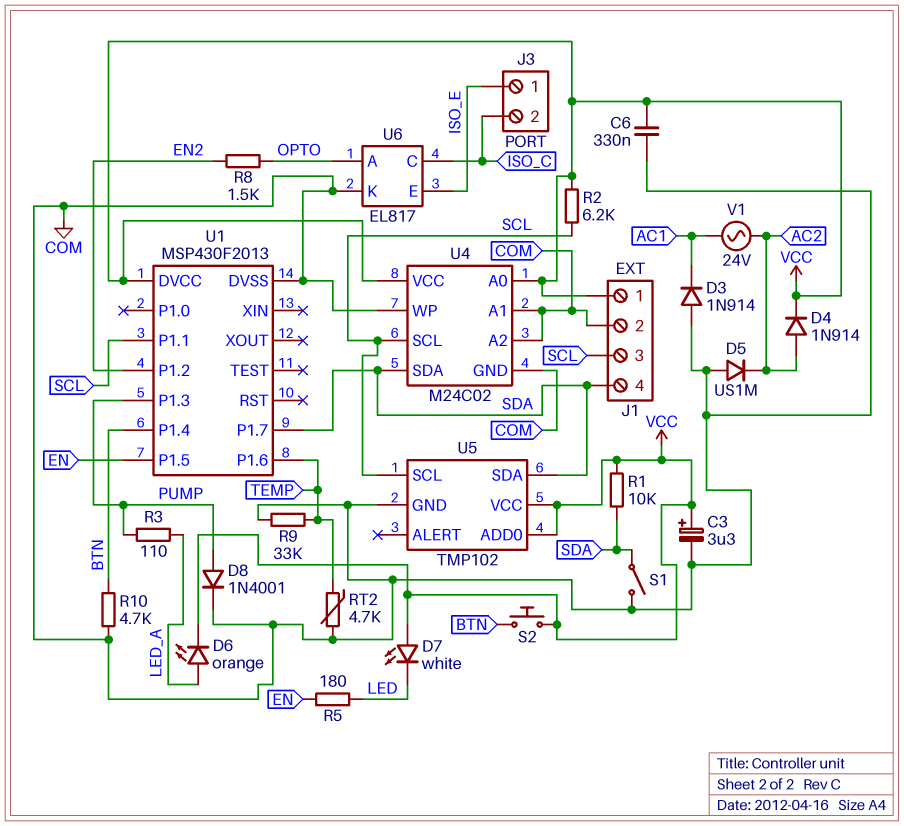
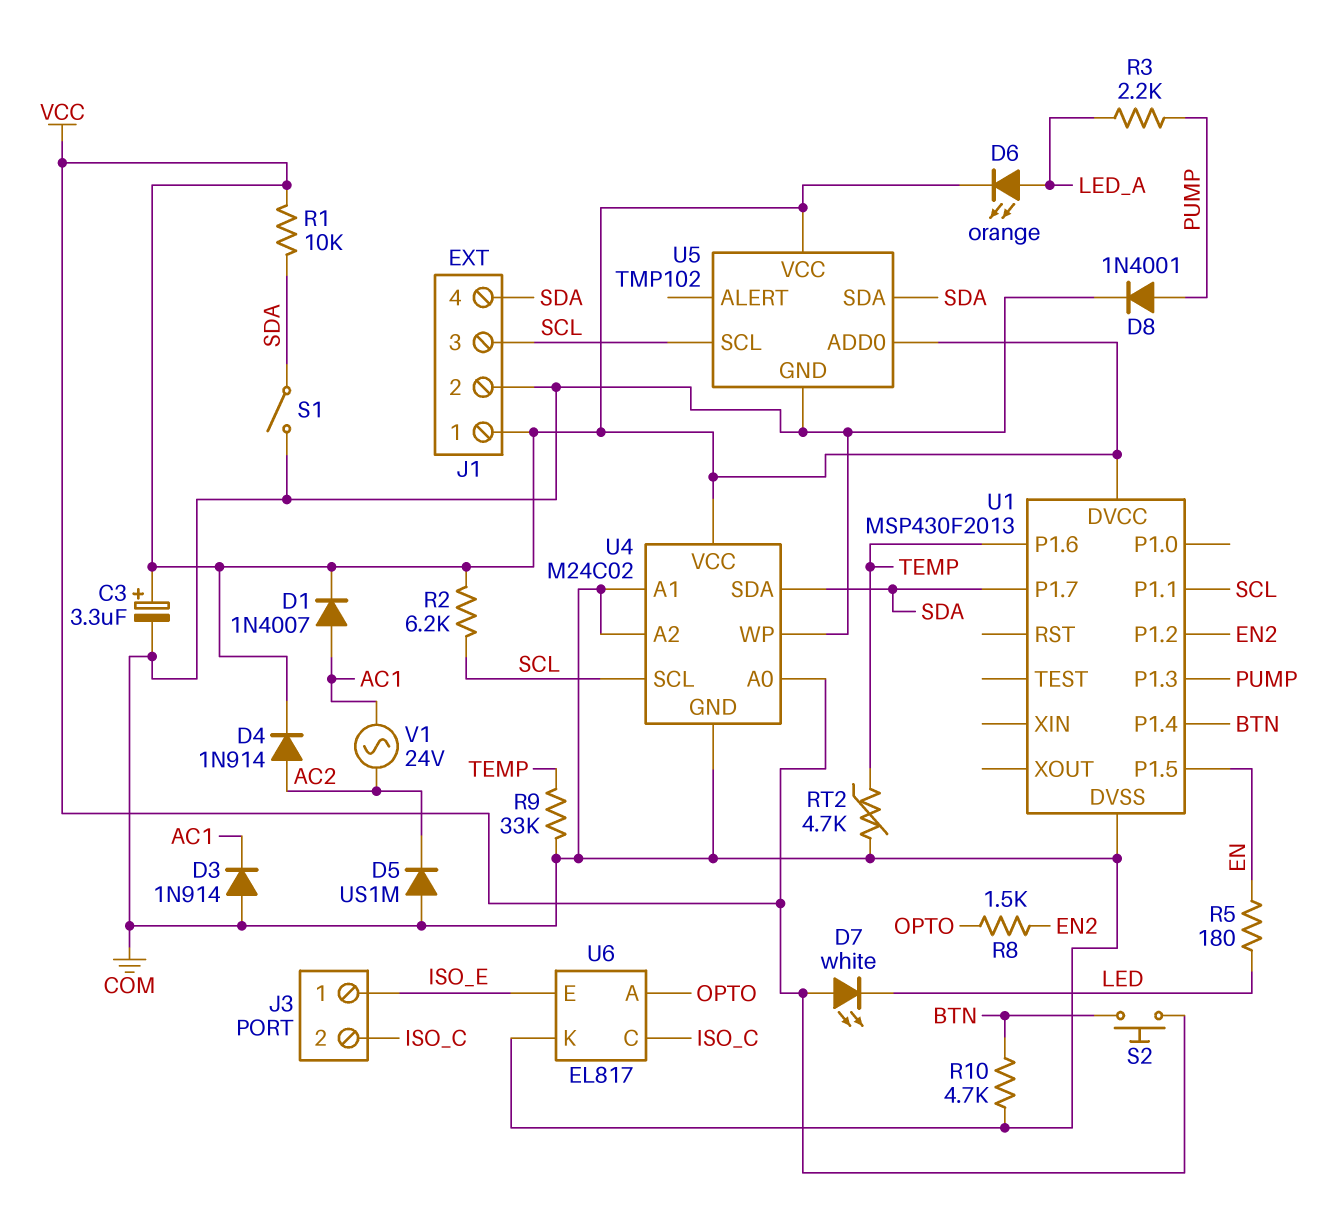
C6: 330nF (COM, VCC) -> none
D1: none -> diode 1N4007 (A AC1, K VCC)
R3: 110 (LED_A, PUMP) -> 2.2k (LED_A, PUMP)

